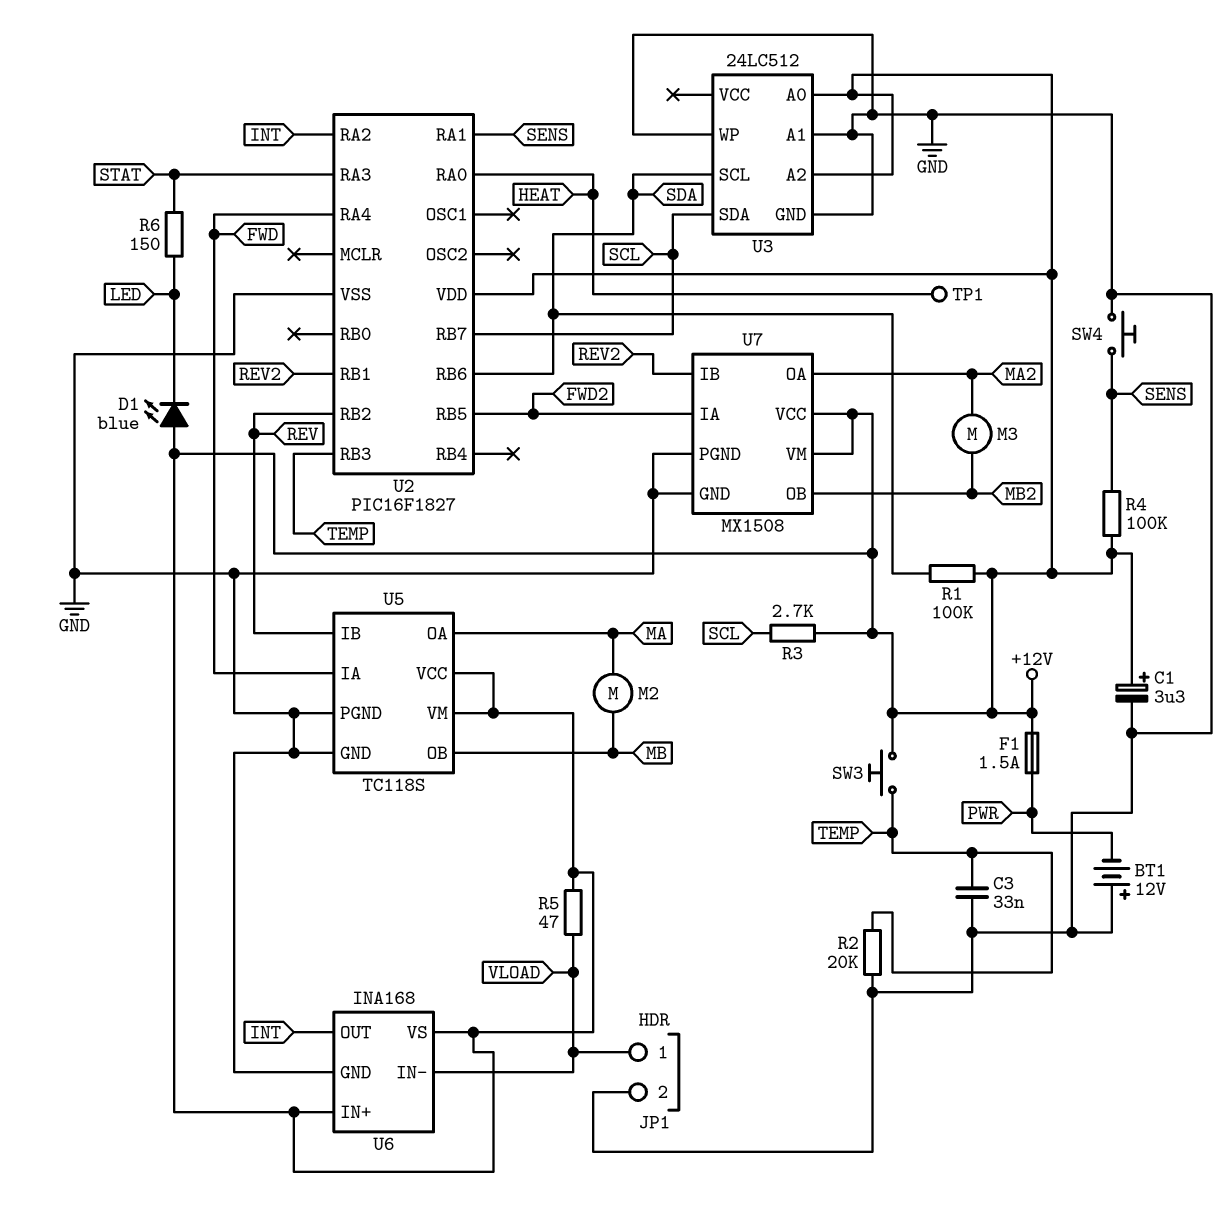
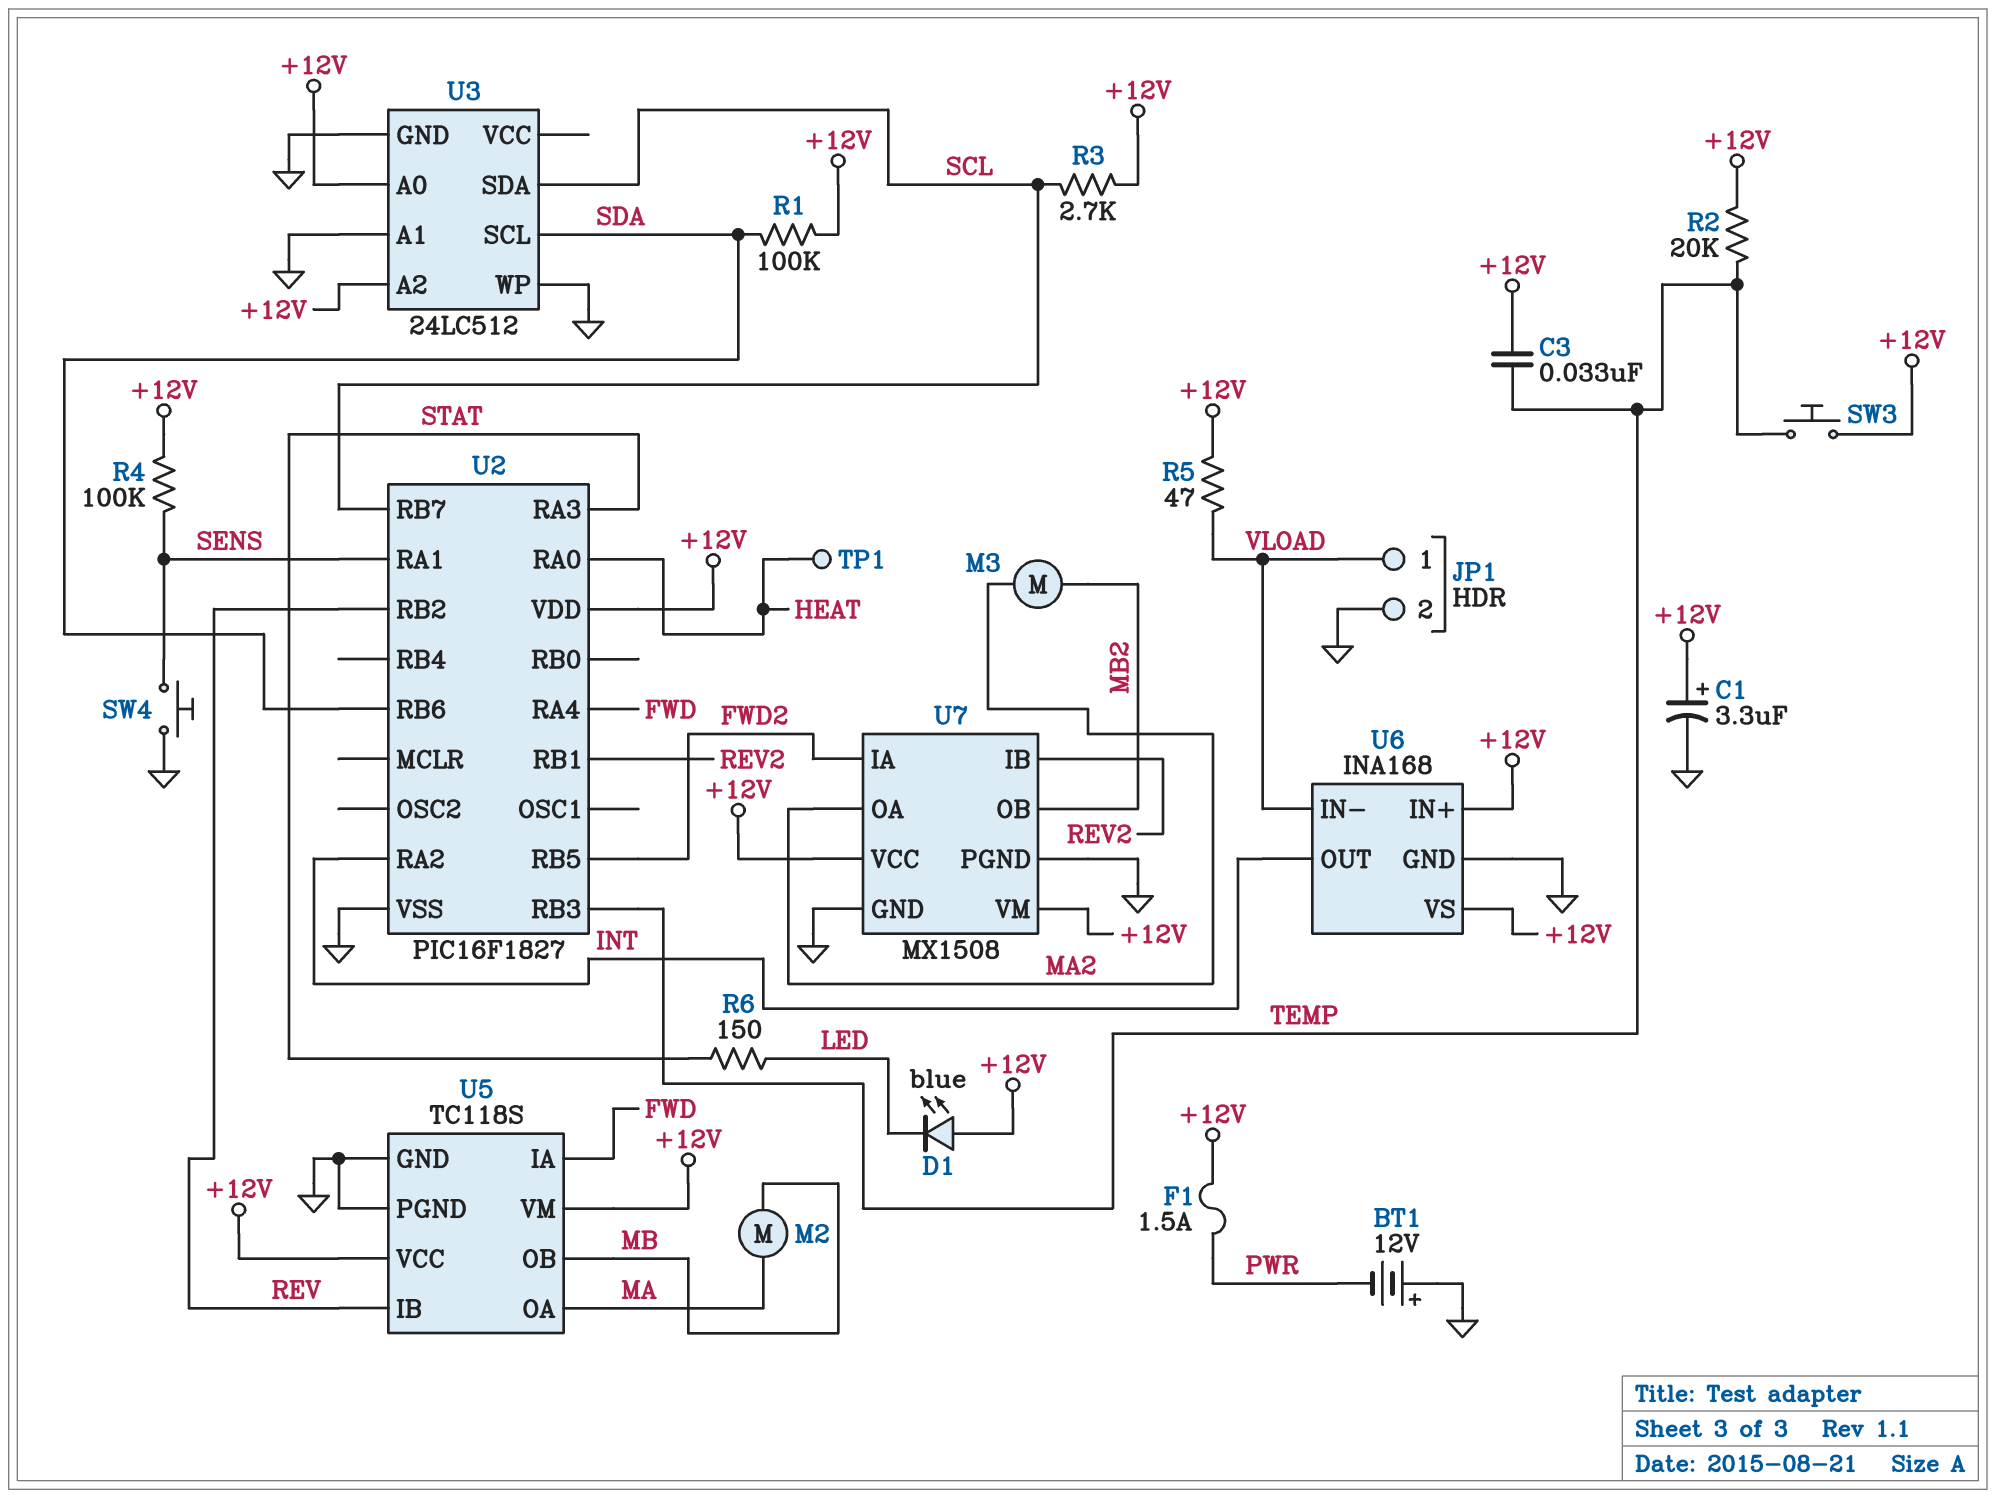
C3: 33nF (GND, TEMP) -> 33nF (+12V, TEMP)
R2: 20k (GND, TEMP) -> 20k (+12V, TEMP)

